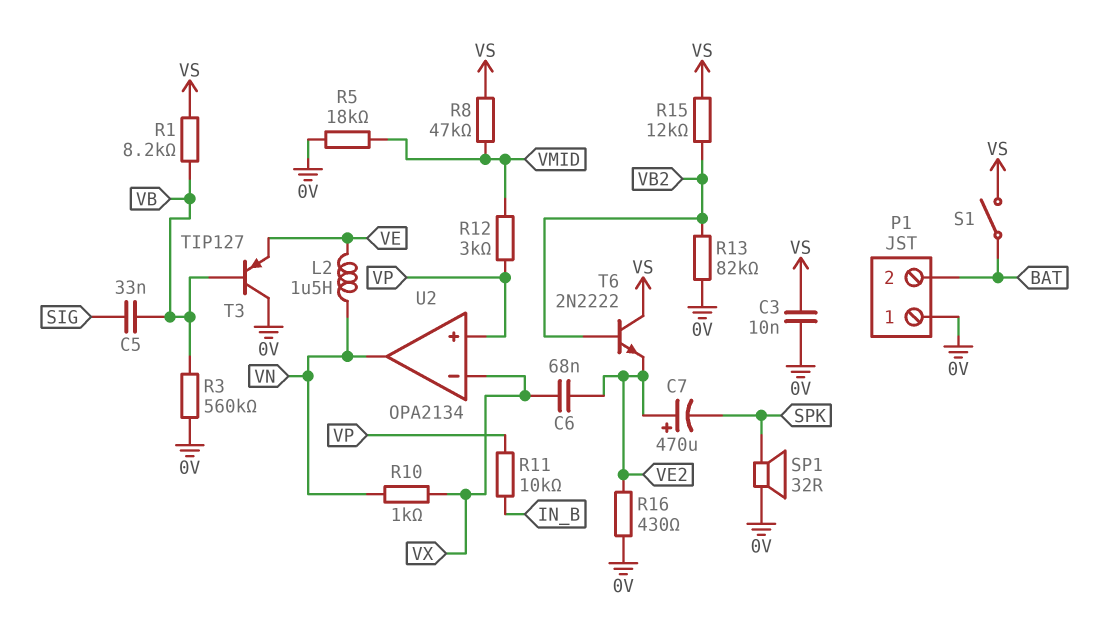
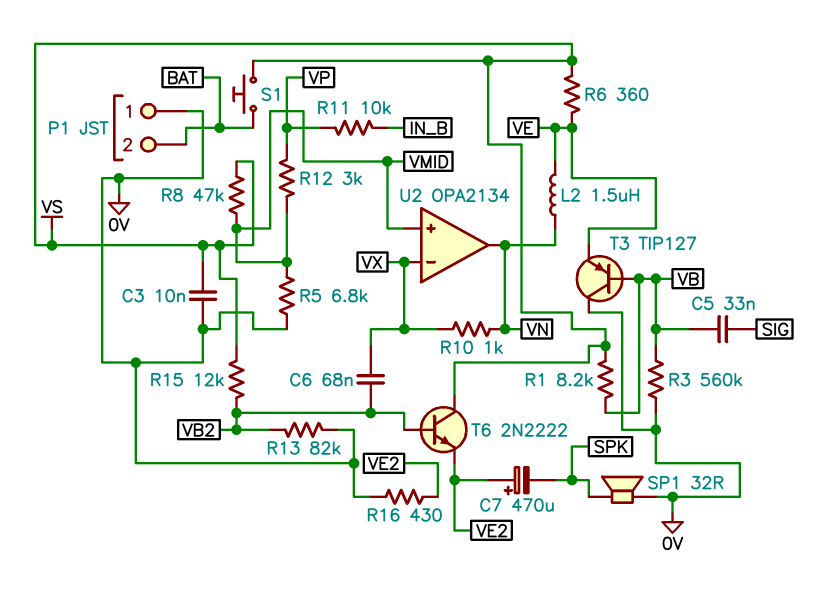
C6: 68nF (VE2, VX) -> 68nF (VB2, VX)
R5: 18k (0V, VMID) -> 6.8k (0V, VMID)
R6: none -> 360 (VE, VS)
S1: switch (BAT, VS) -> button (BAT, VS)
U2 pin in+: VP -> VMID

